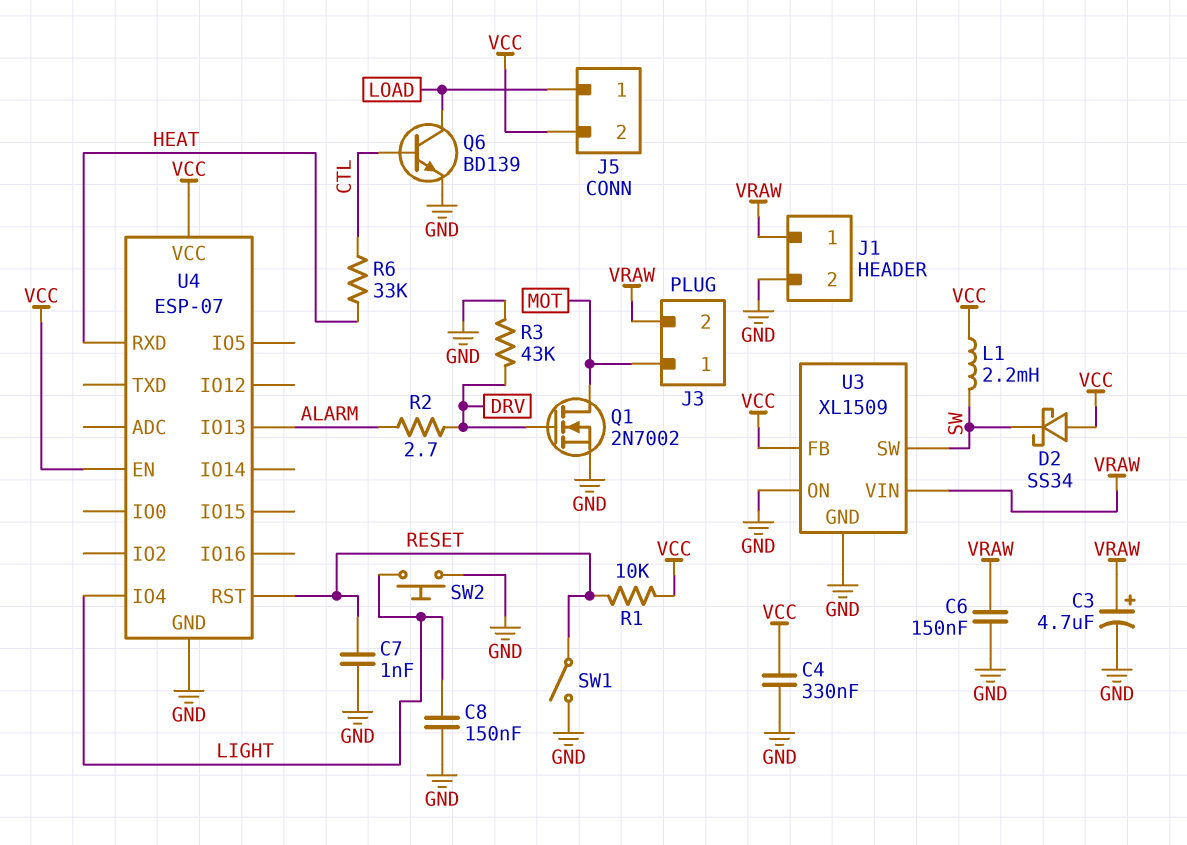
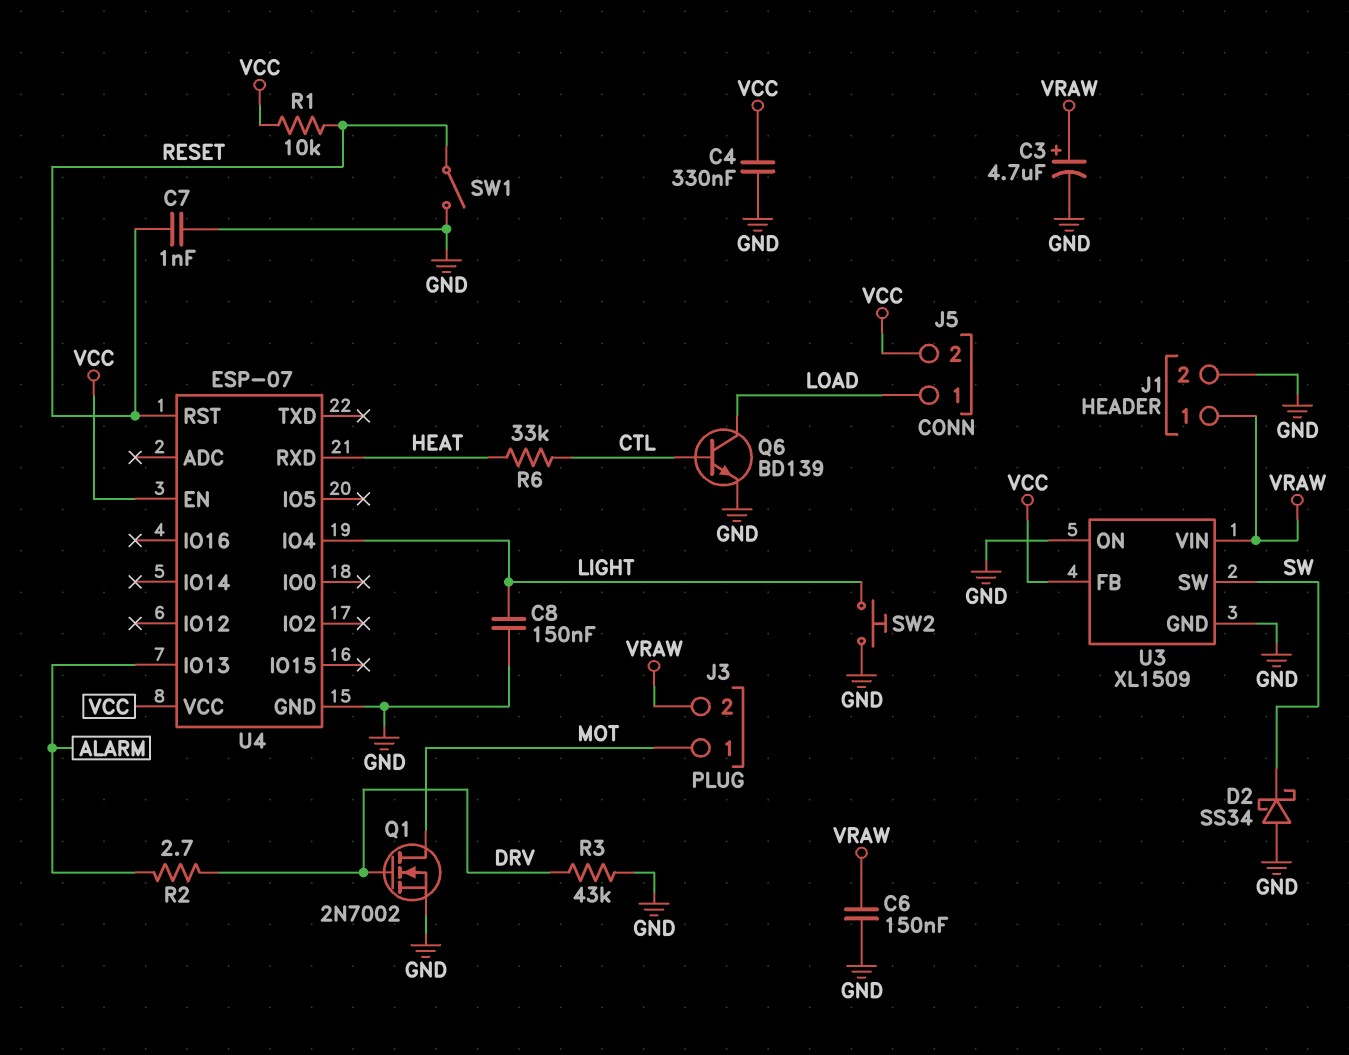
D2: schottky SS34 (A VCC, K SW) -> schottky SS34 (A GND, K SW)
L1: 2.2mH (SW, VCC) -> none

